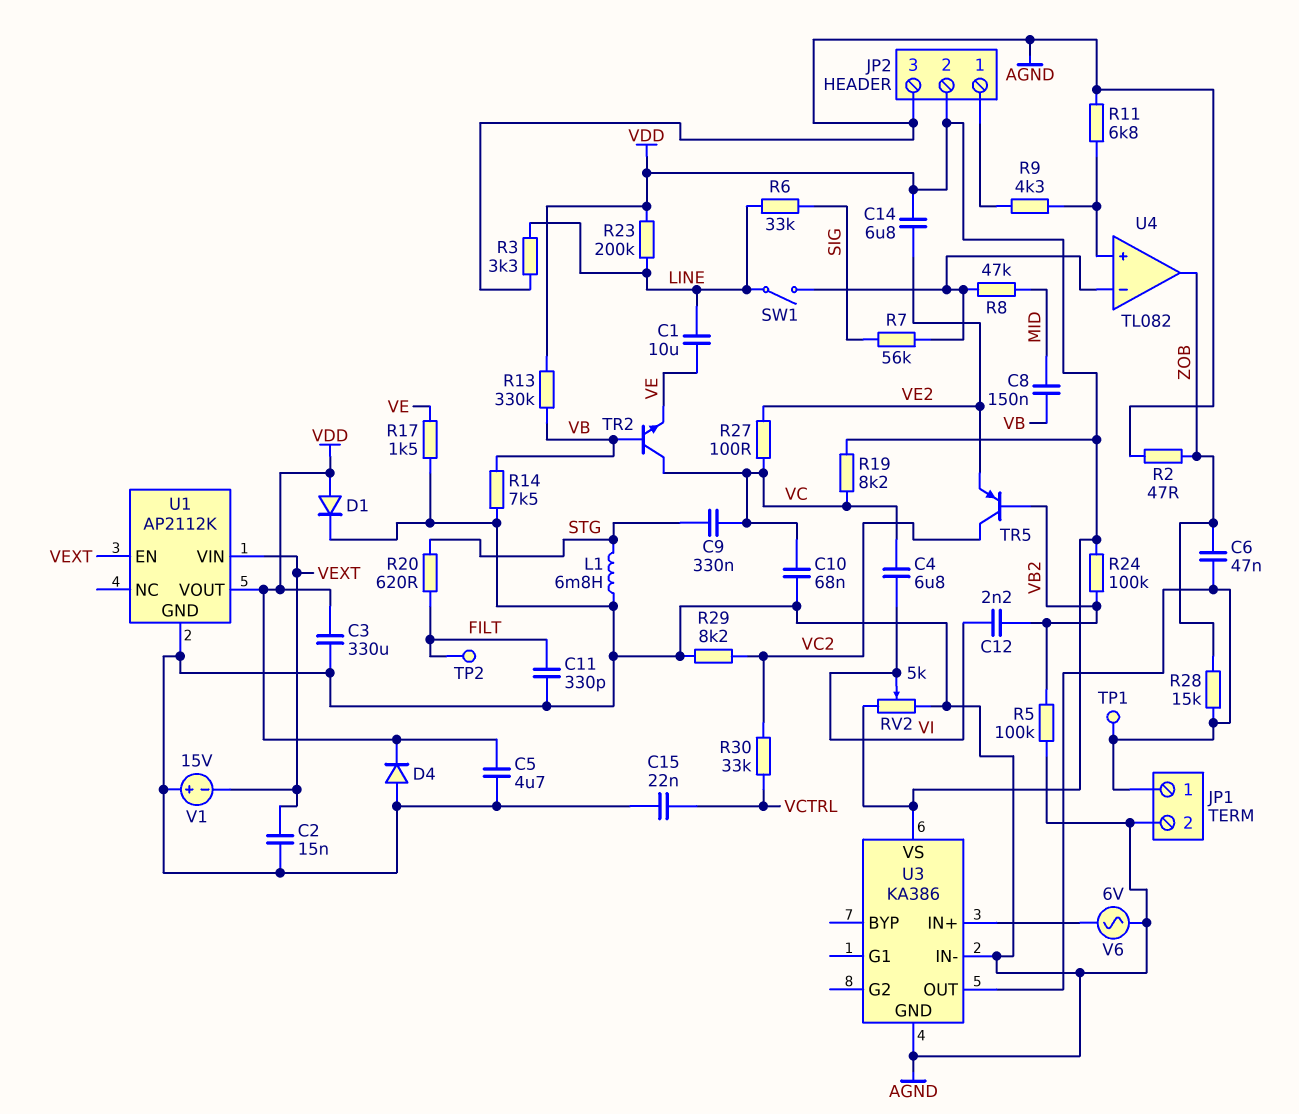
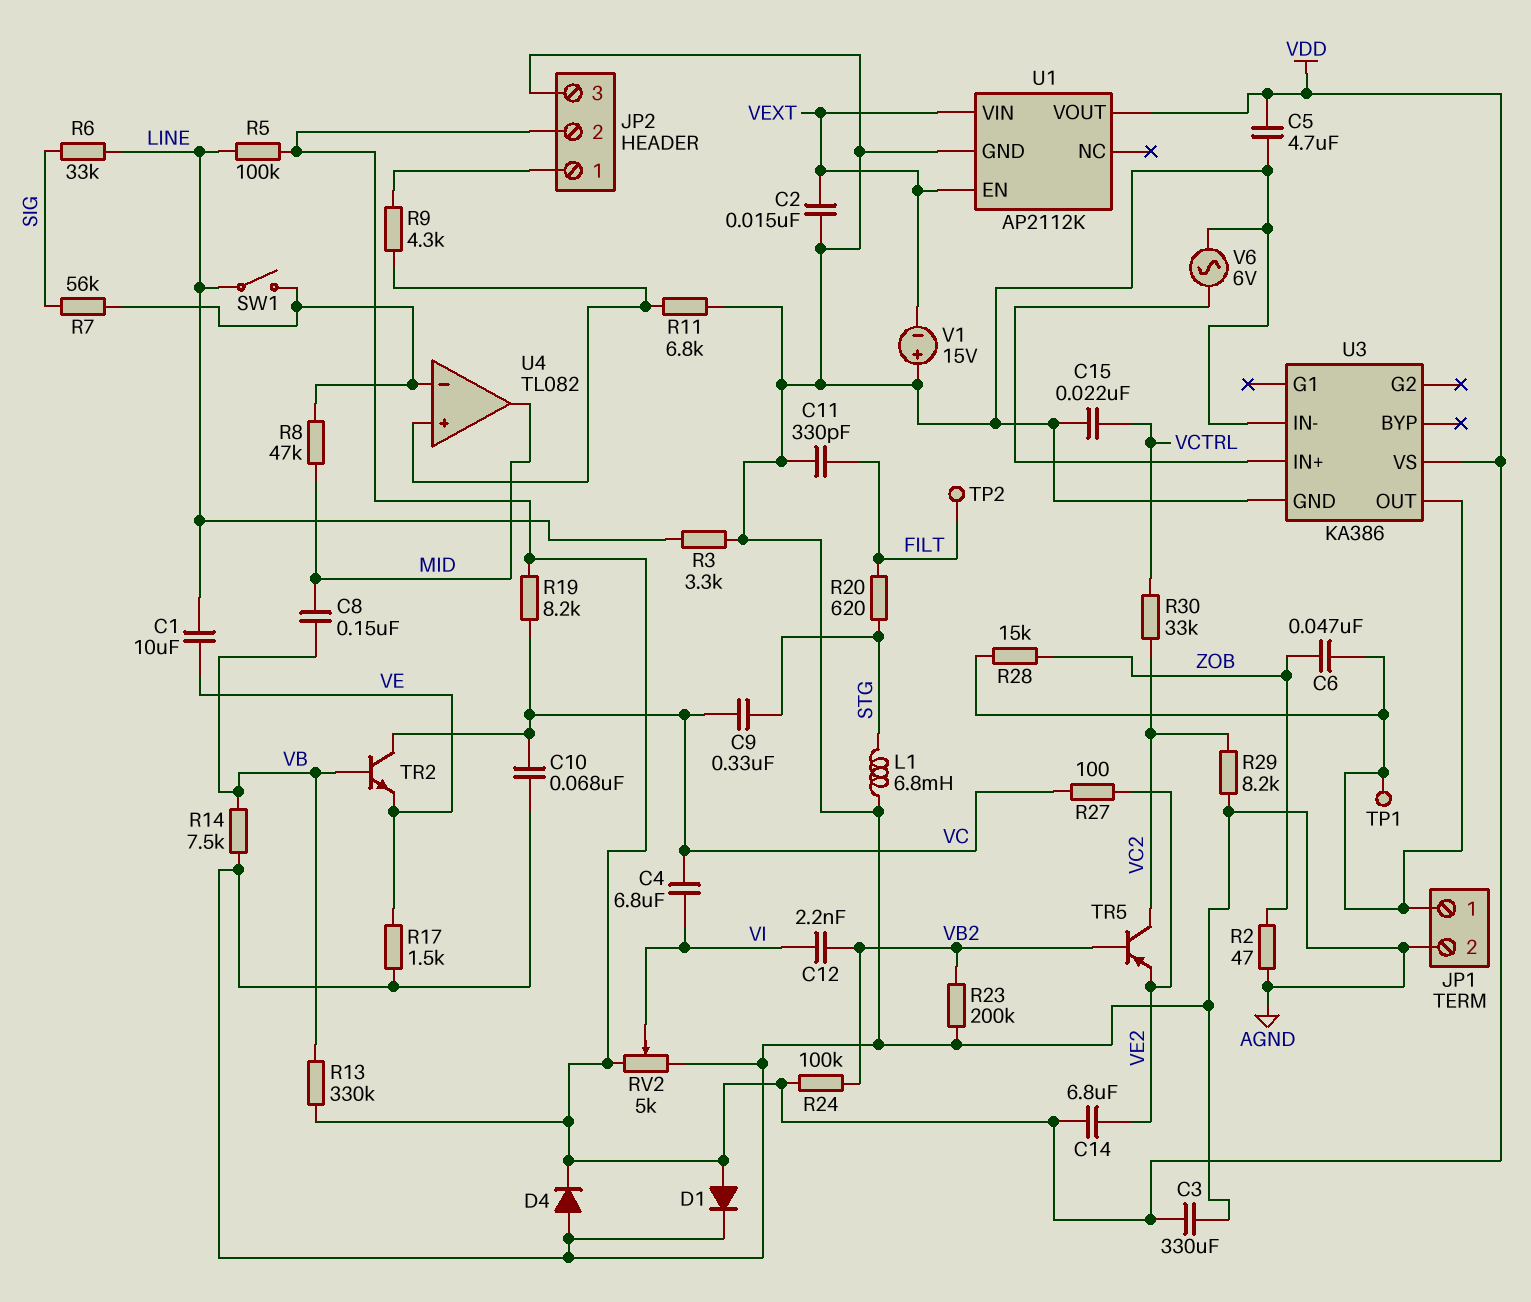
R5: 100k (AGND, VB2) -> 100k (LINE, VDD)
R23: 200k (LINE, VDD) -> 200k (AGND, VB2)
U4 pin out: ZOB -> MID

